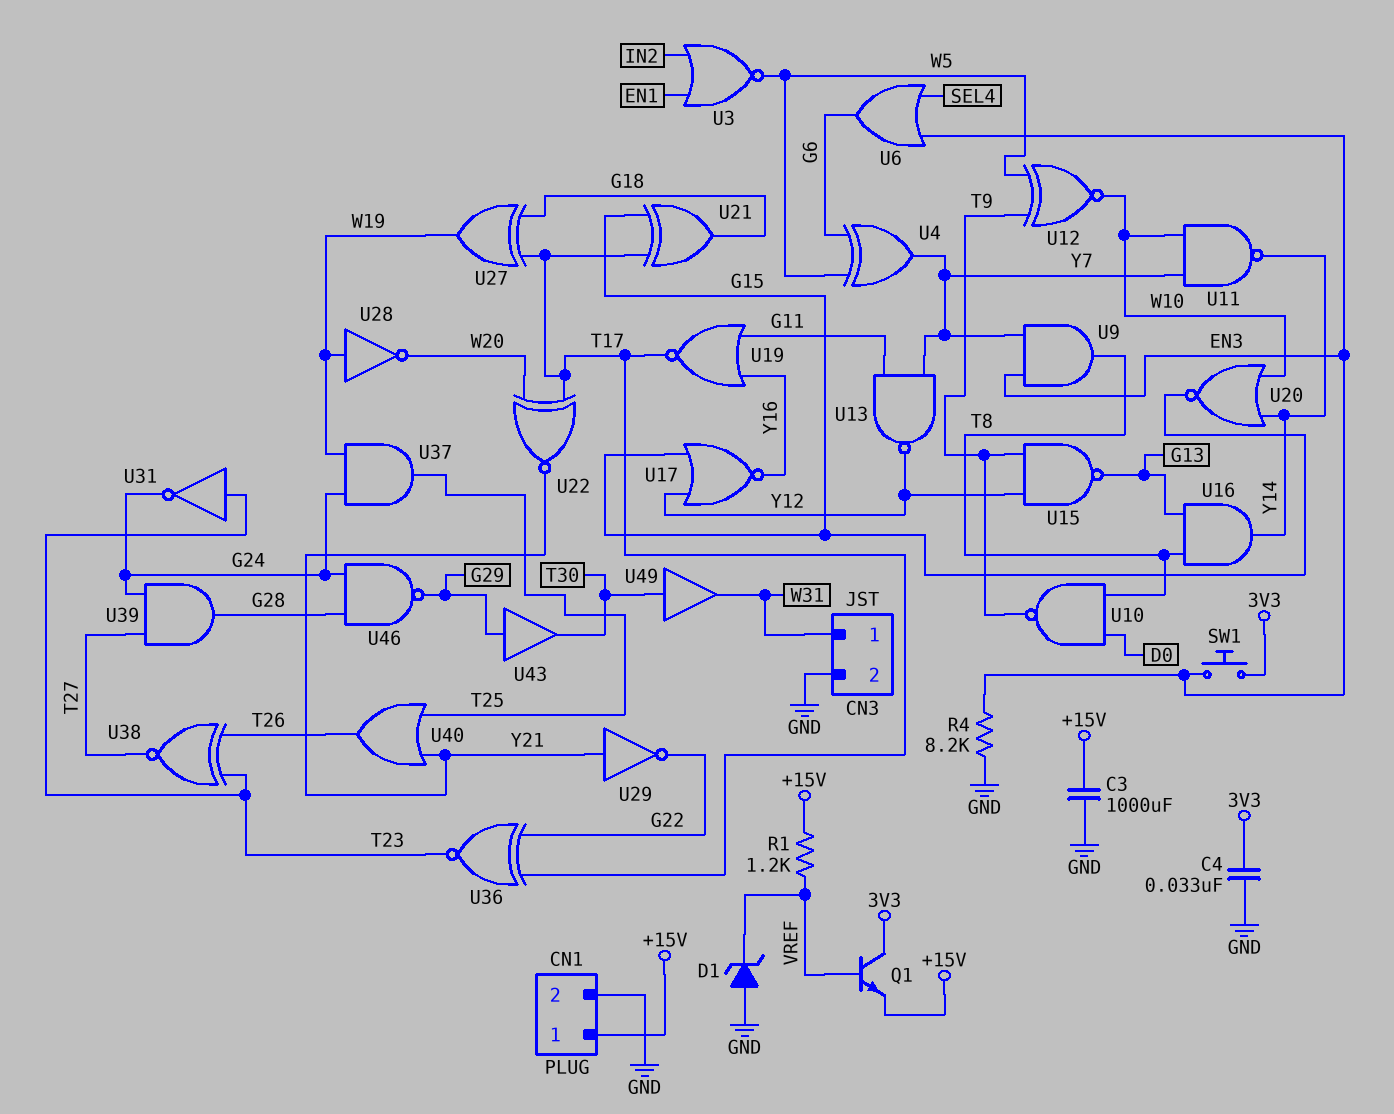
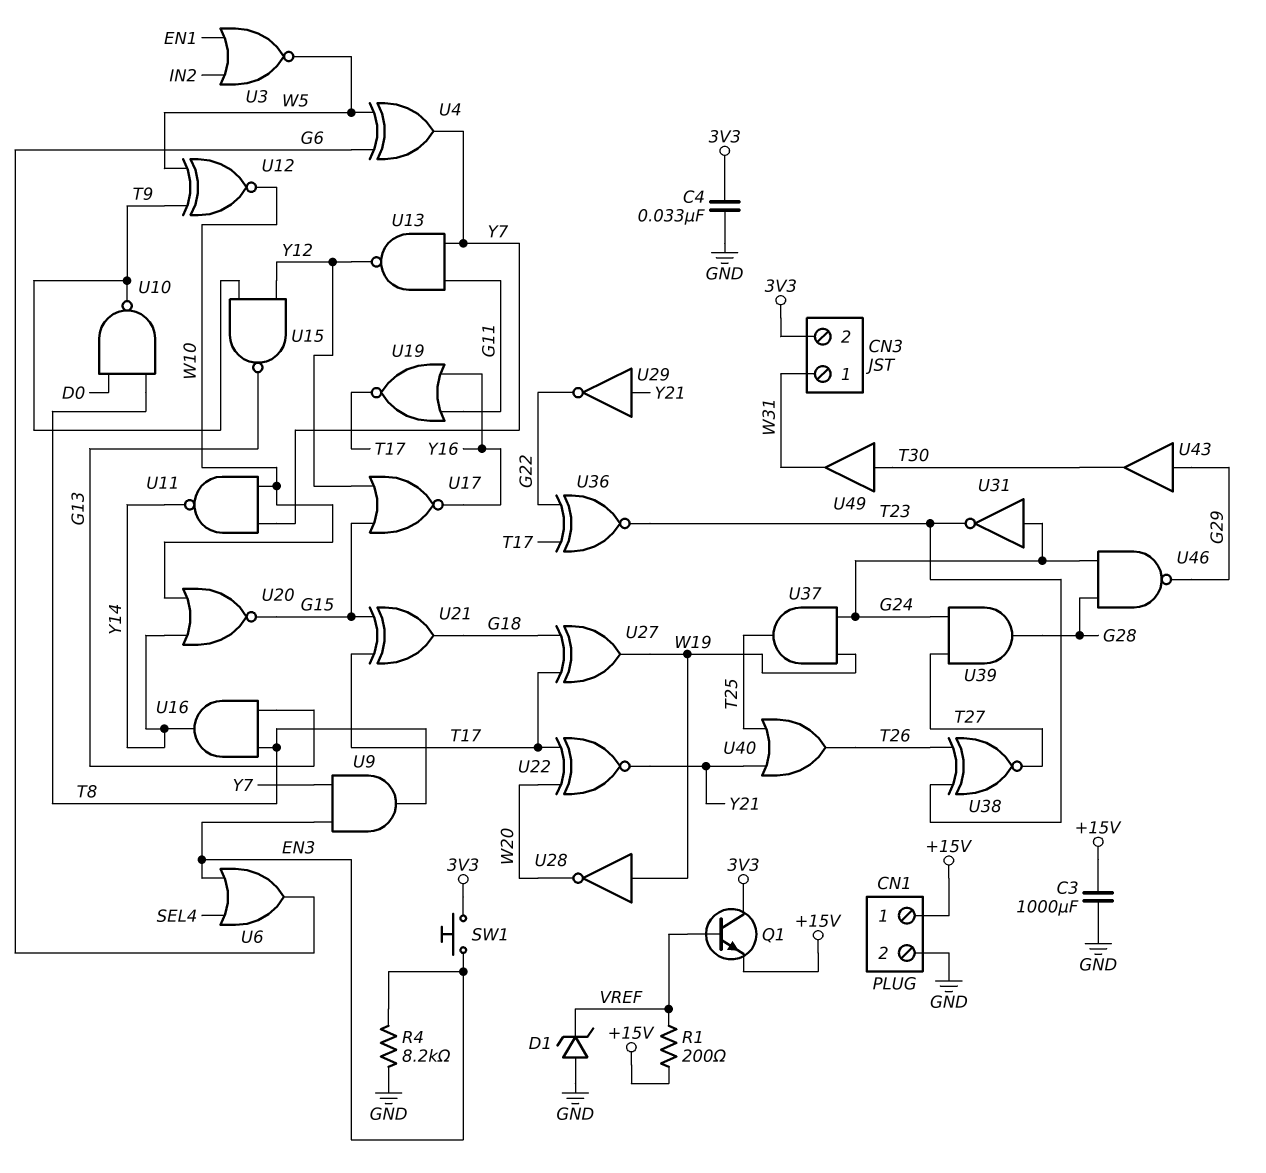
CN3 pin 2: GND -> 3V3
R1: 1.2k (+15V, VREF) -> 200 (+15V, VREF)
U31: NOT (in T23, out G24) -> NOT (in G24, out T23)

